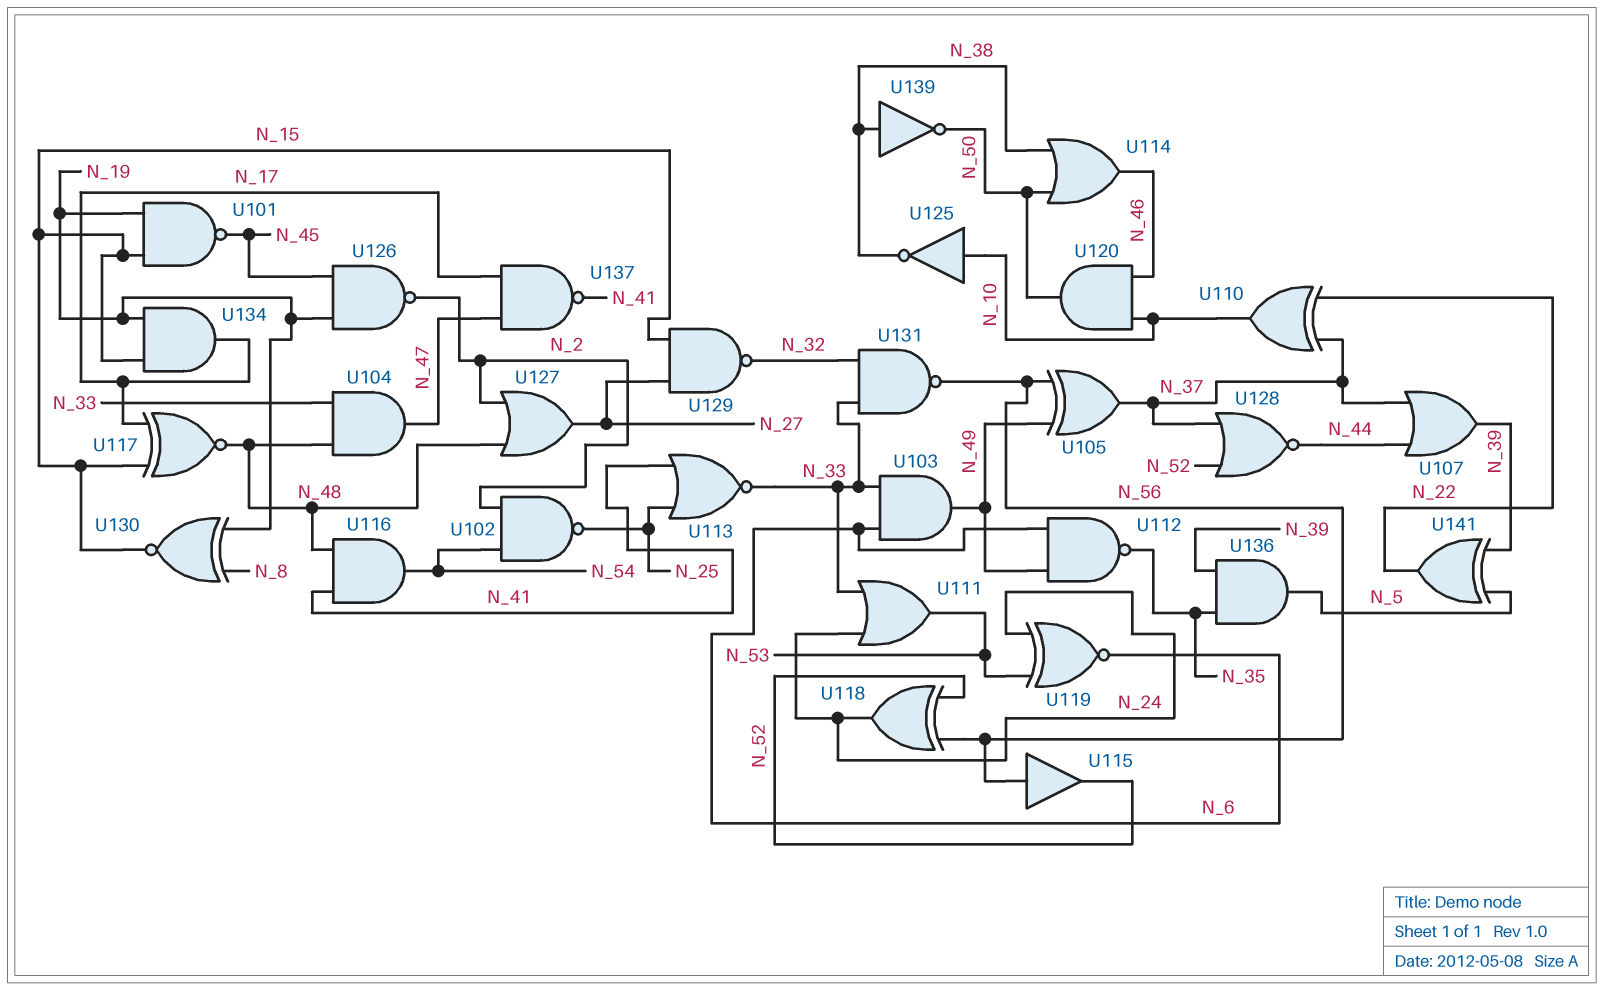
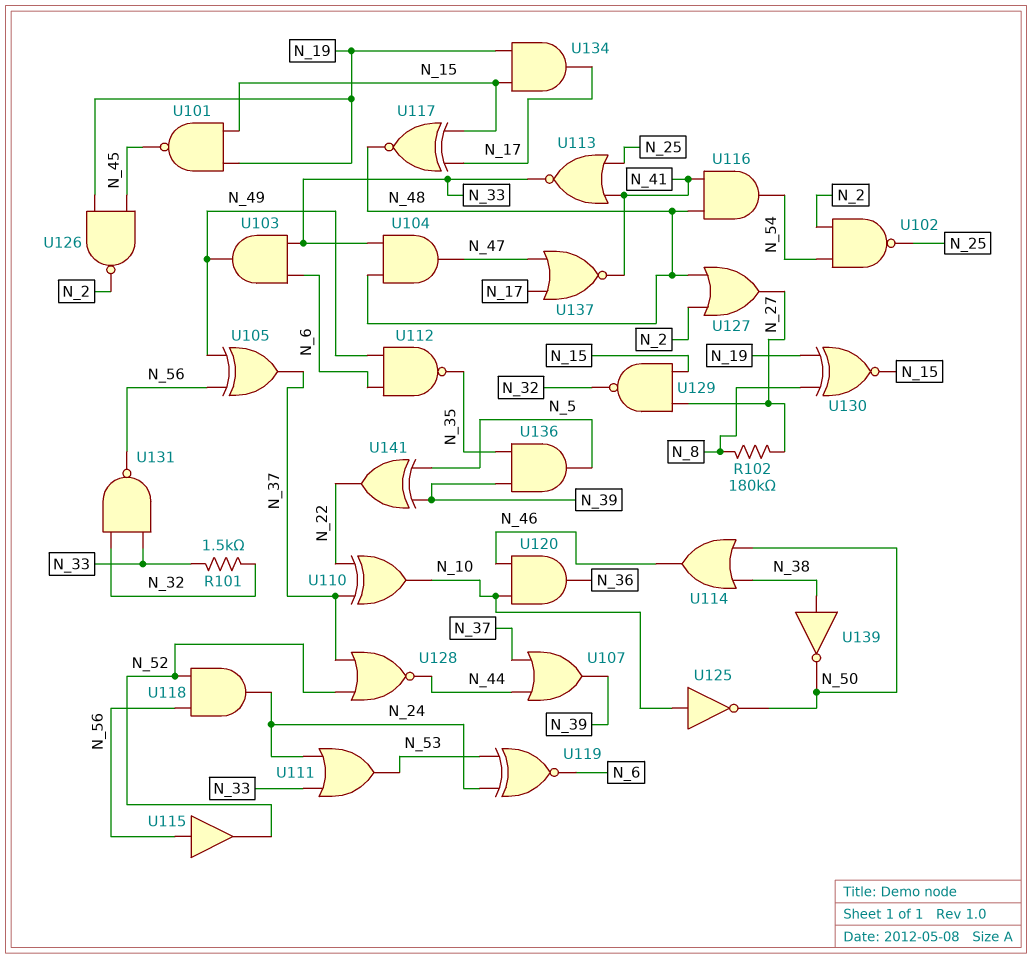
R101: none -> 1.5k (N_32, N_33)
R102: none -> 180k (N_8, N_27)
U118: XOR (in N_52, in N_56, out N_24) -> AND (in N_52, in N_56, out N_24)
U120: AND (in N_10, in N_46, out N_50) -> AND (in N_10, in N_46, out N_36)
U125: NOT (in N_10, out N_38) -> NOT (in N_10, out N_50)
U137: NAND (in N_17, in N_47, out N_41) -> NOR (in N_17, in N_47, out N_41)

